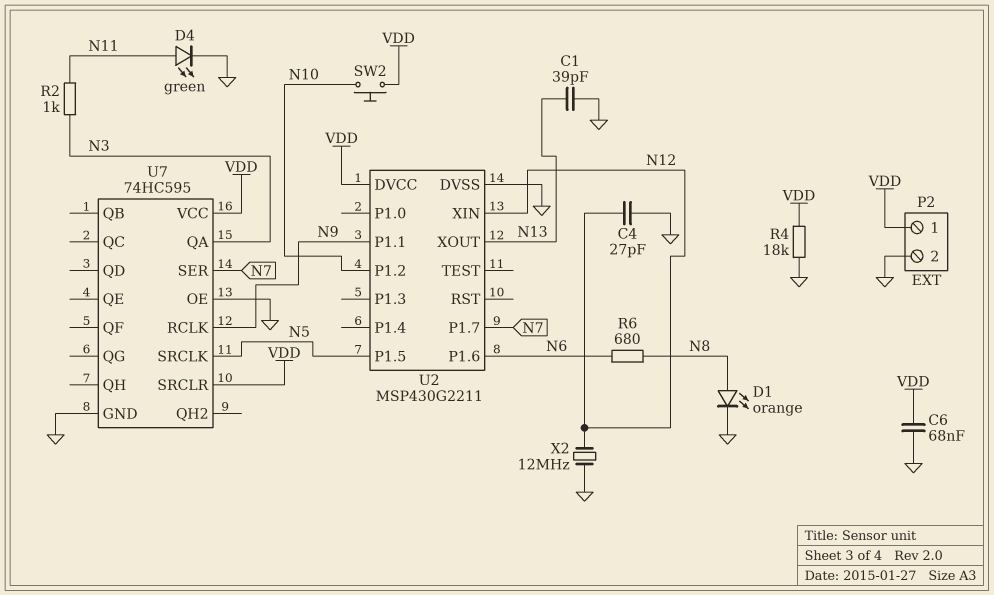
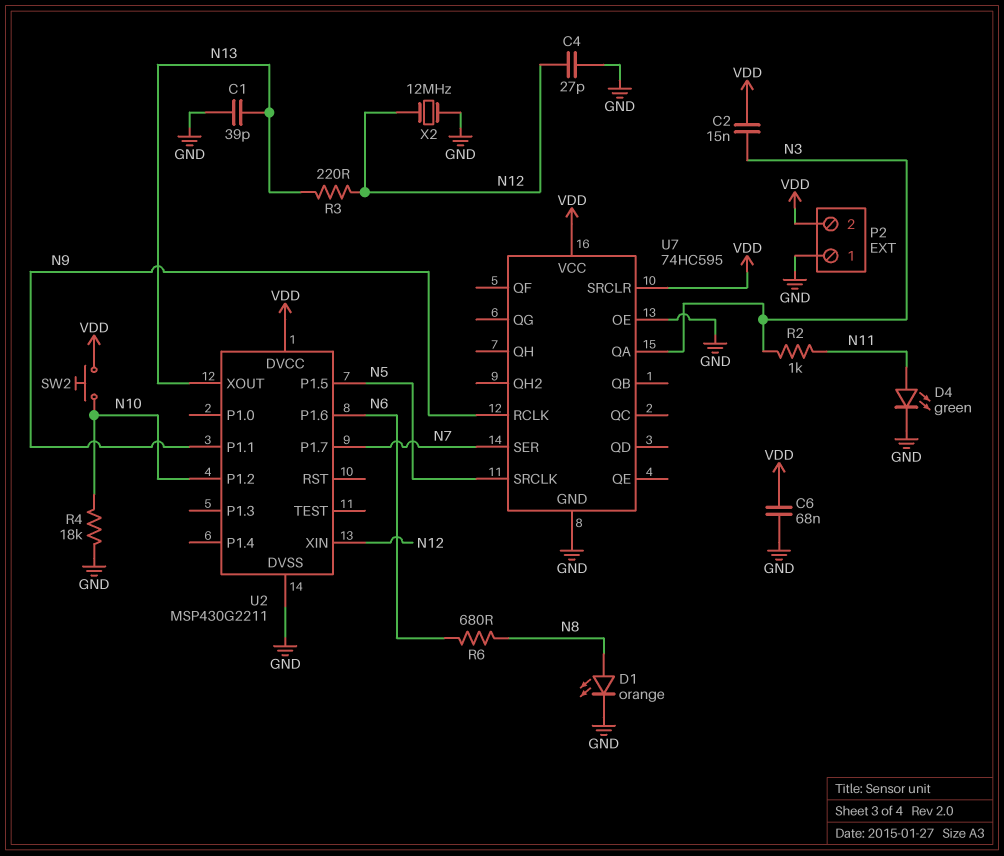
C2: none -> 15nF (N3, VDD)
P2 pin 1: VDD -> GND
P2 pin 2: GND -> VDD
R3: none -> 220 (N12, N13)
R4: 18k (GND, VDD) -> 18k (GND, N10)

